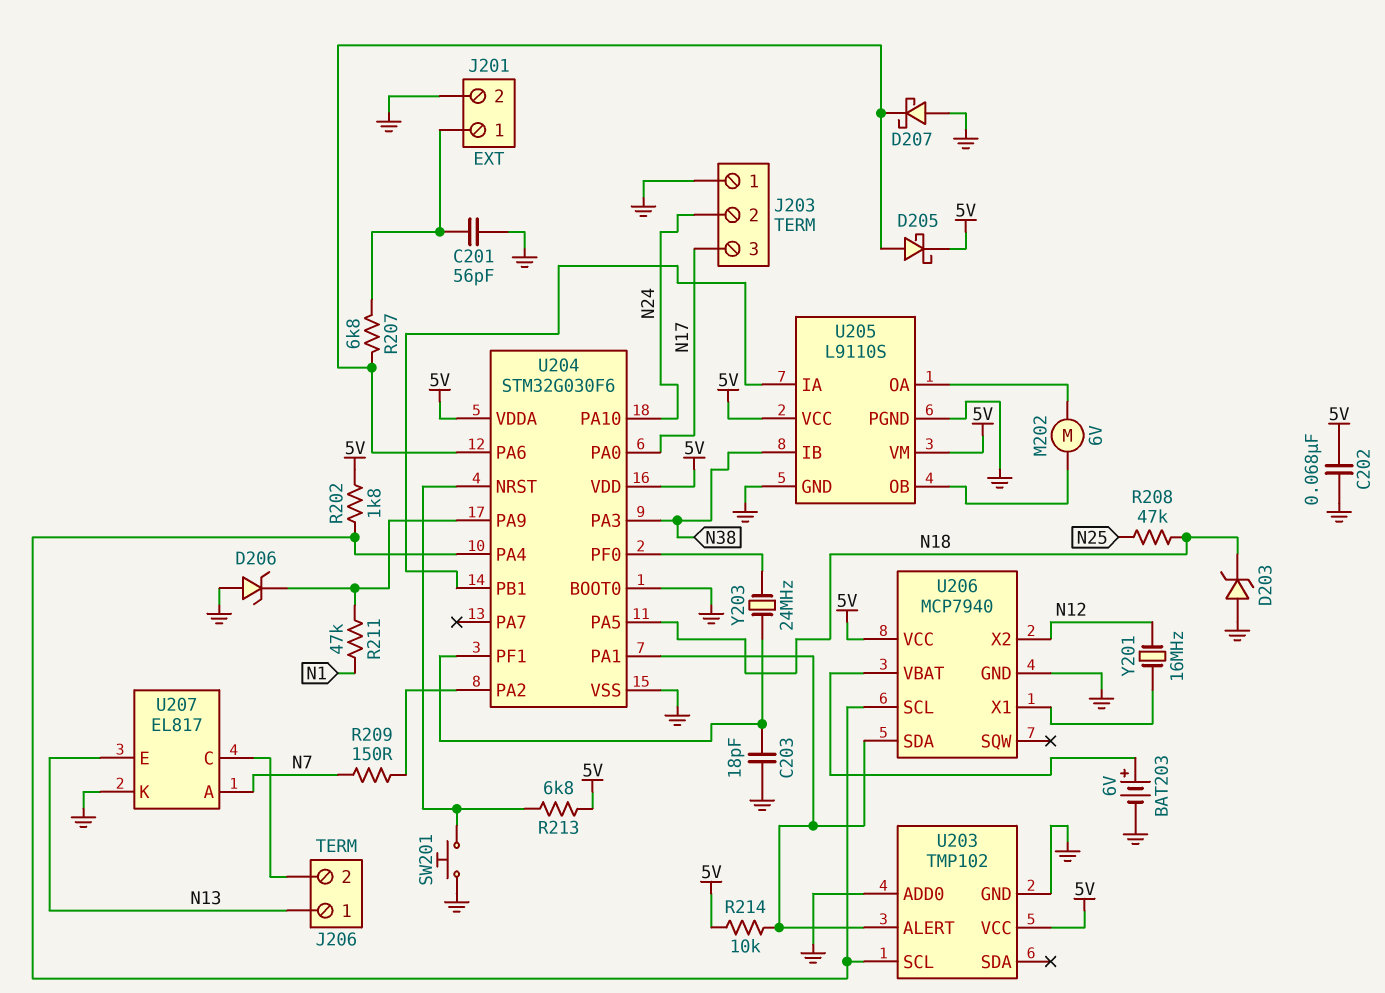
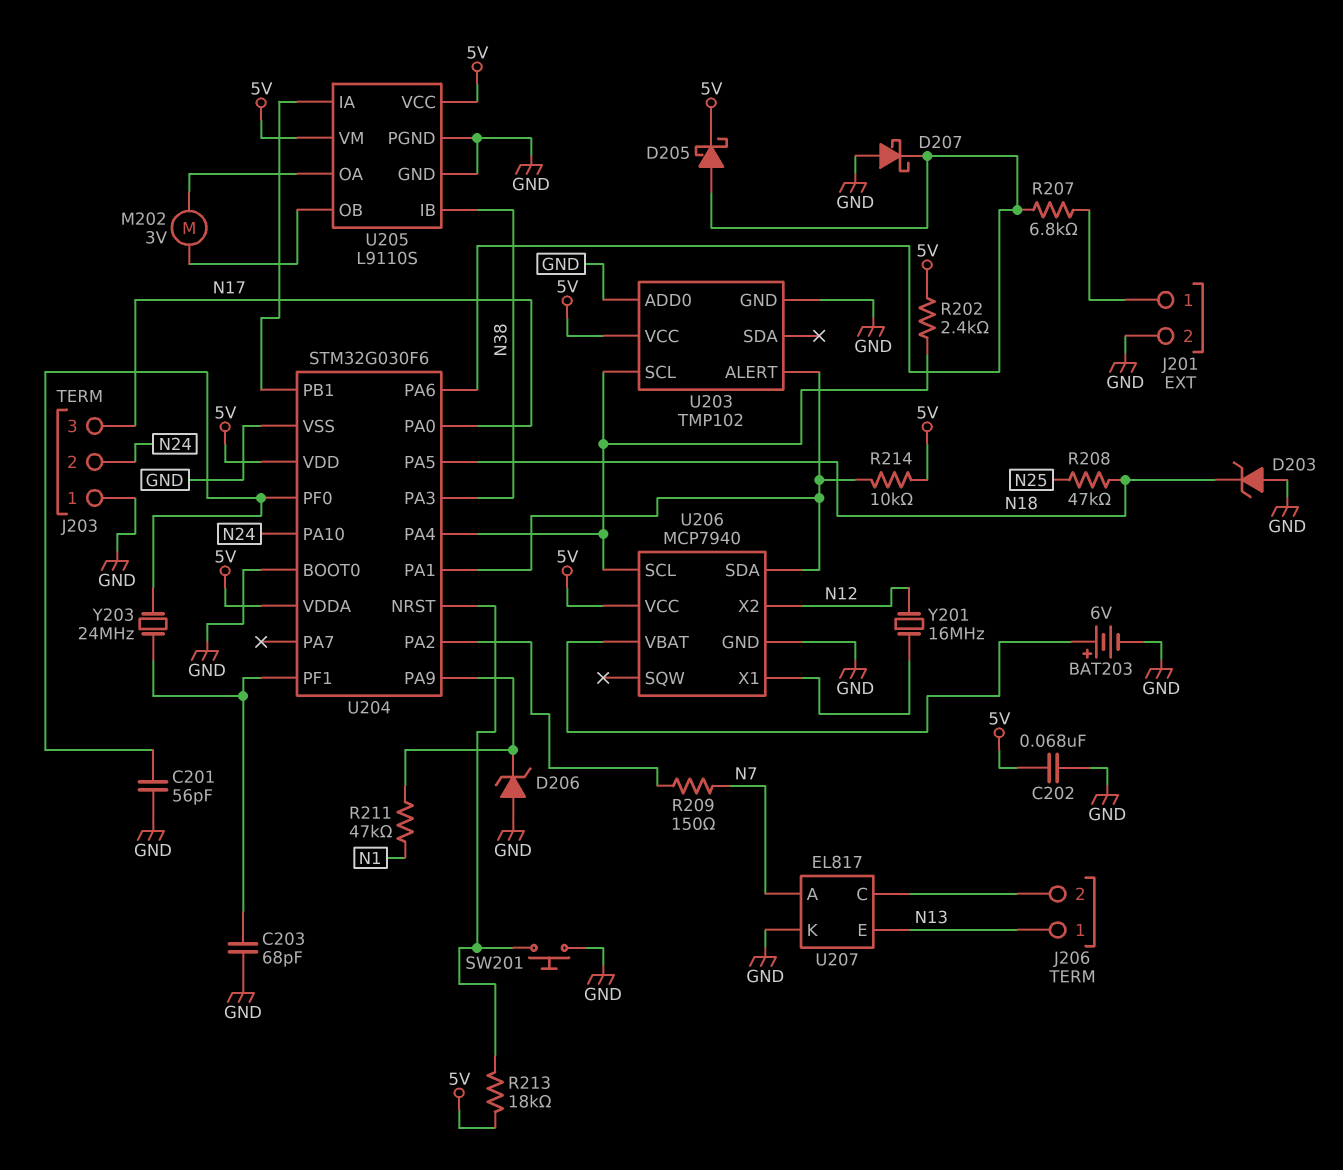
C201: 56pF (GND, J201/1) -> 56pF (GND, U204/PF0)
C203: 18pF (GND, U204/PF1) -> 68pF (GND, U204/PF1)
M202: motor 6V (U205/OA, U205/OB) -> motor 3V (U205/OA, U205/OB)
R202: 1.8k (5V, U203/SCL) -> 2.4k (5V, U203/SCL)
R213: 6.8k (5V, U204/NRST) -> 18k (5V, U204/NRST)

